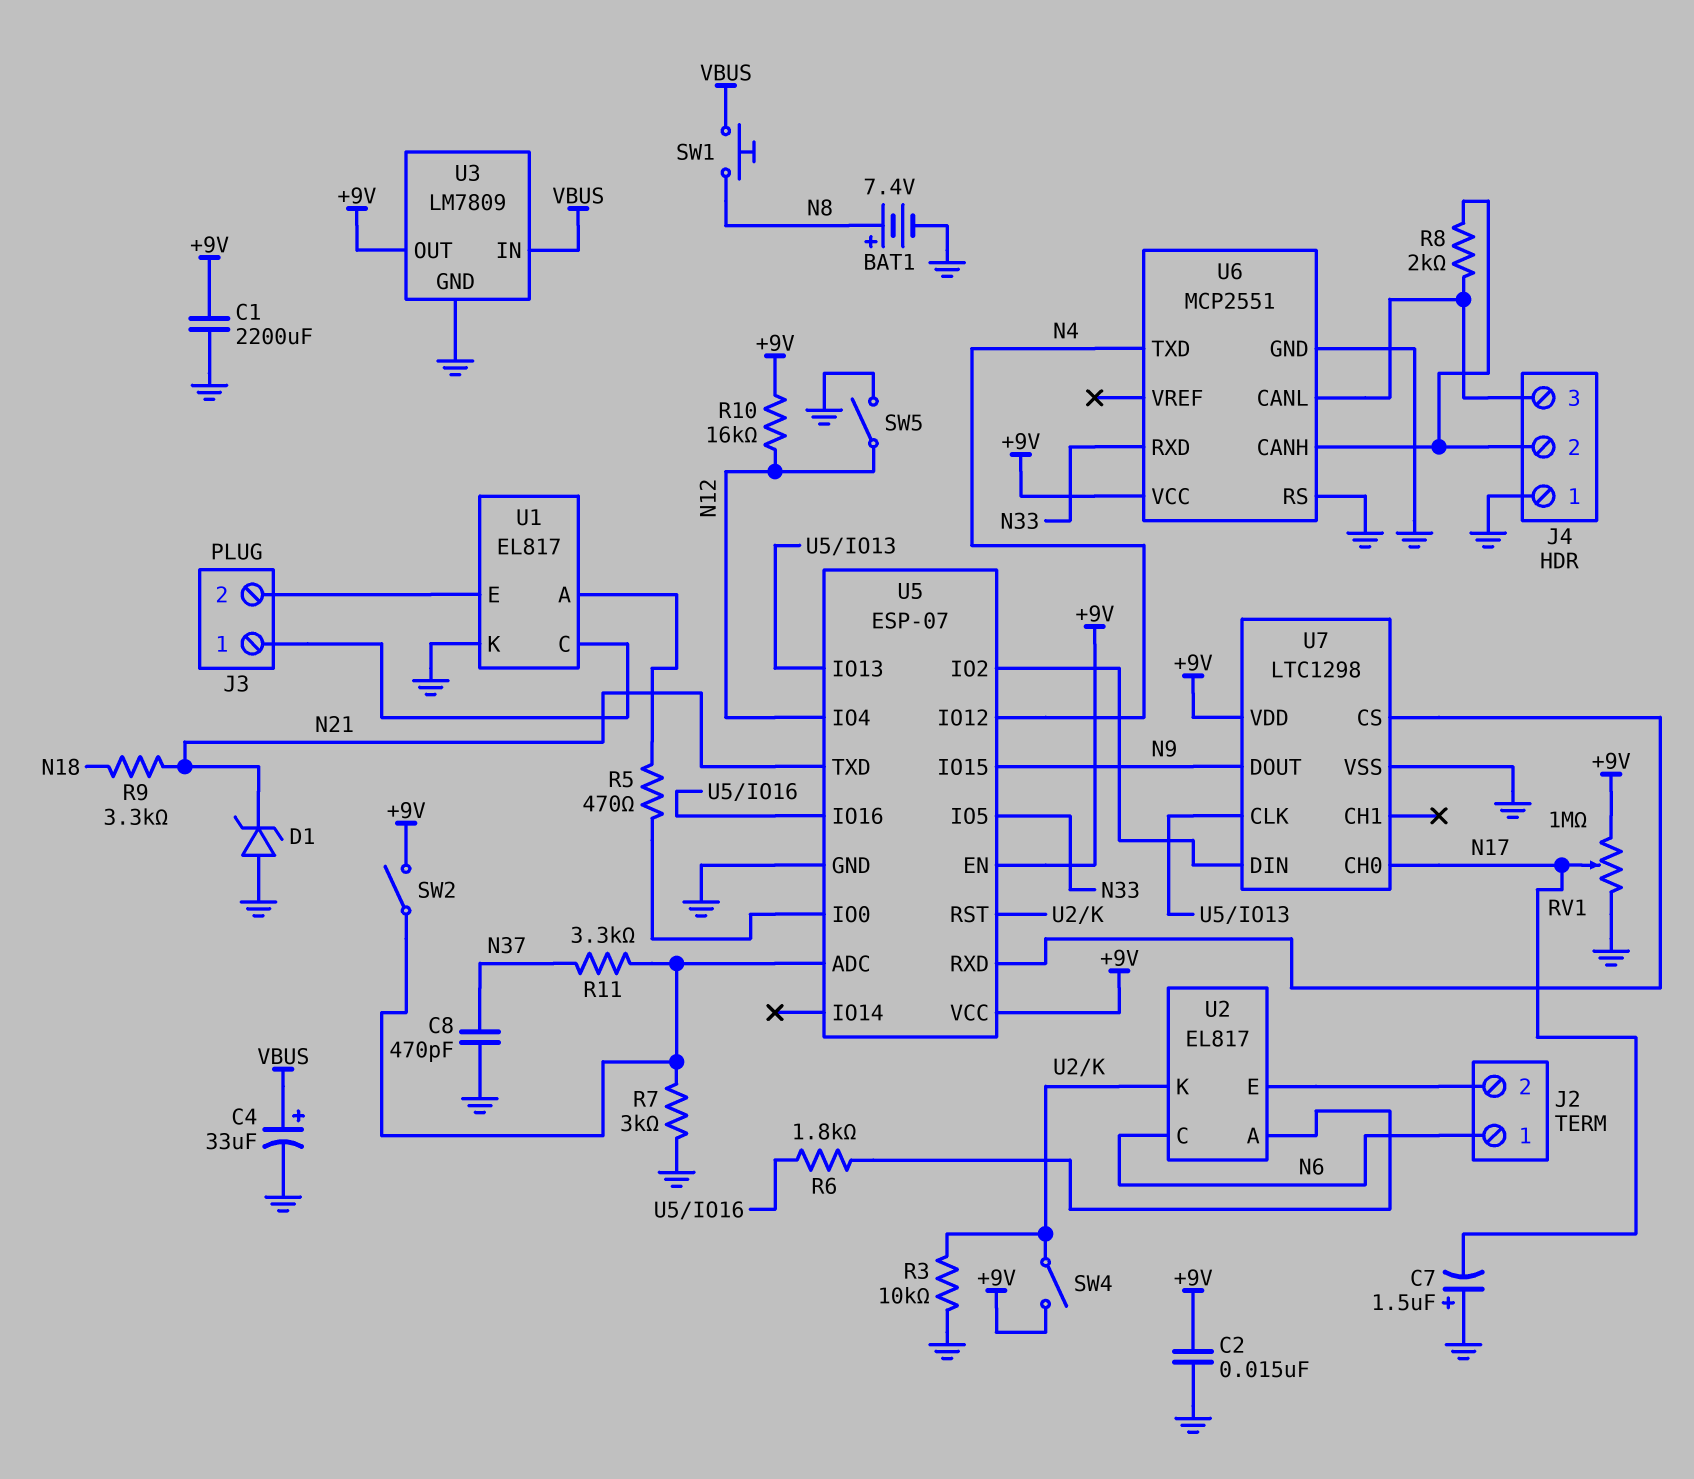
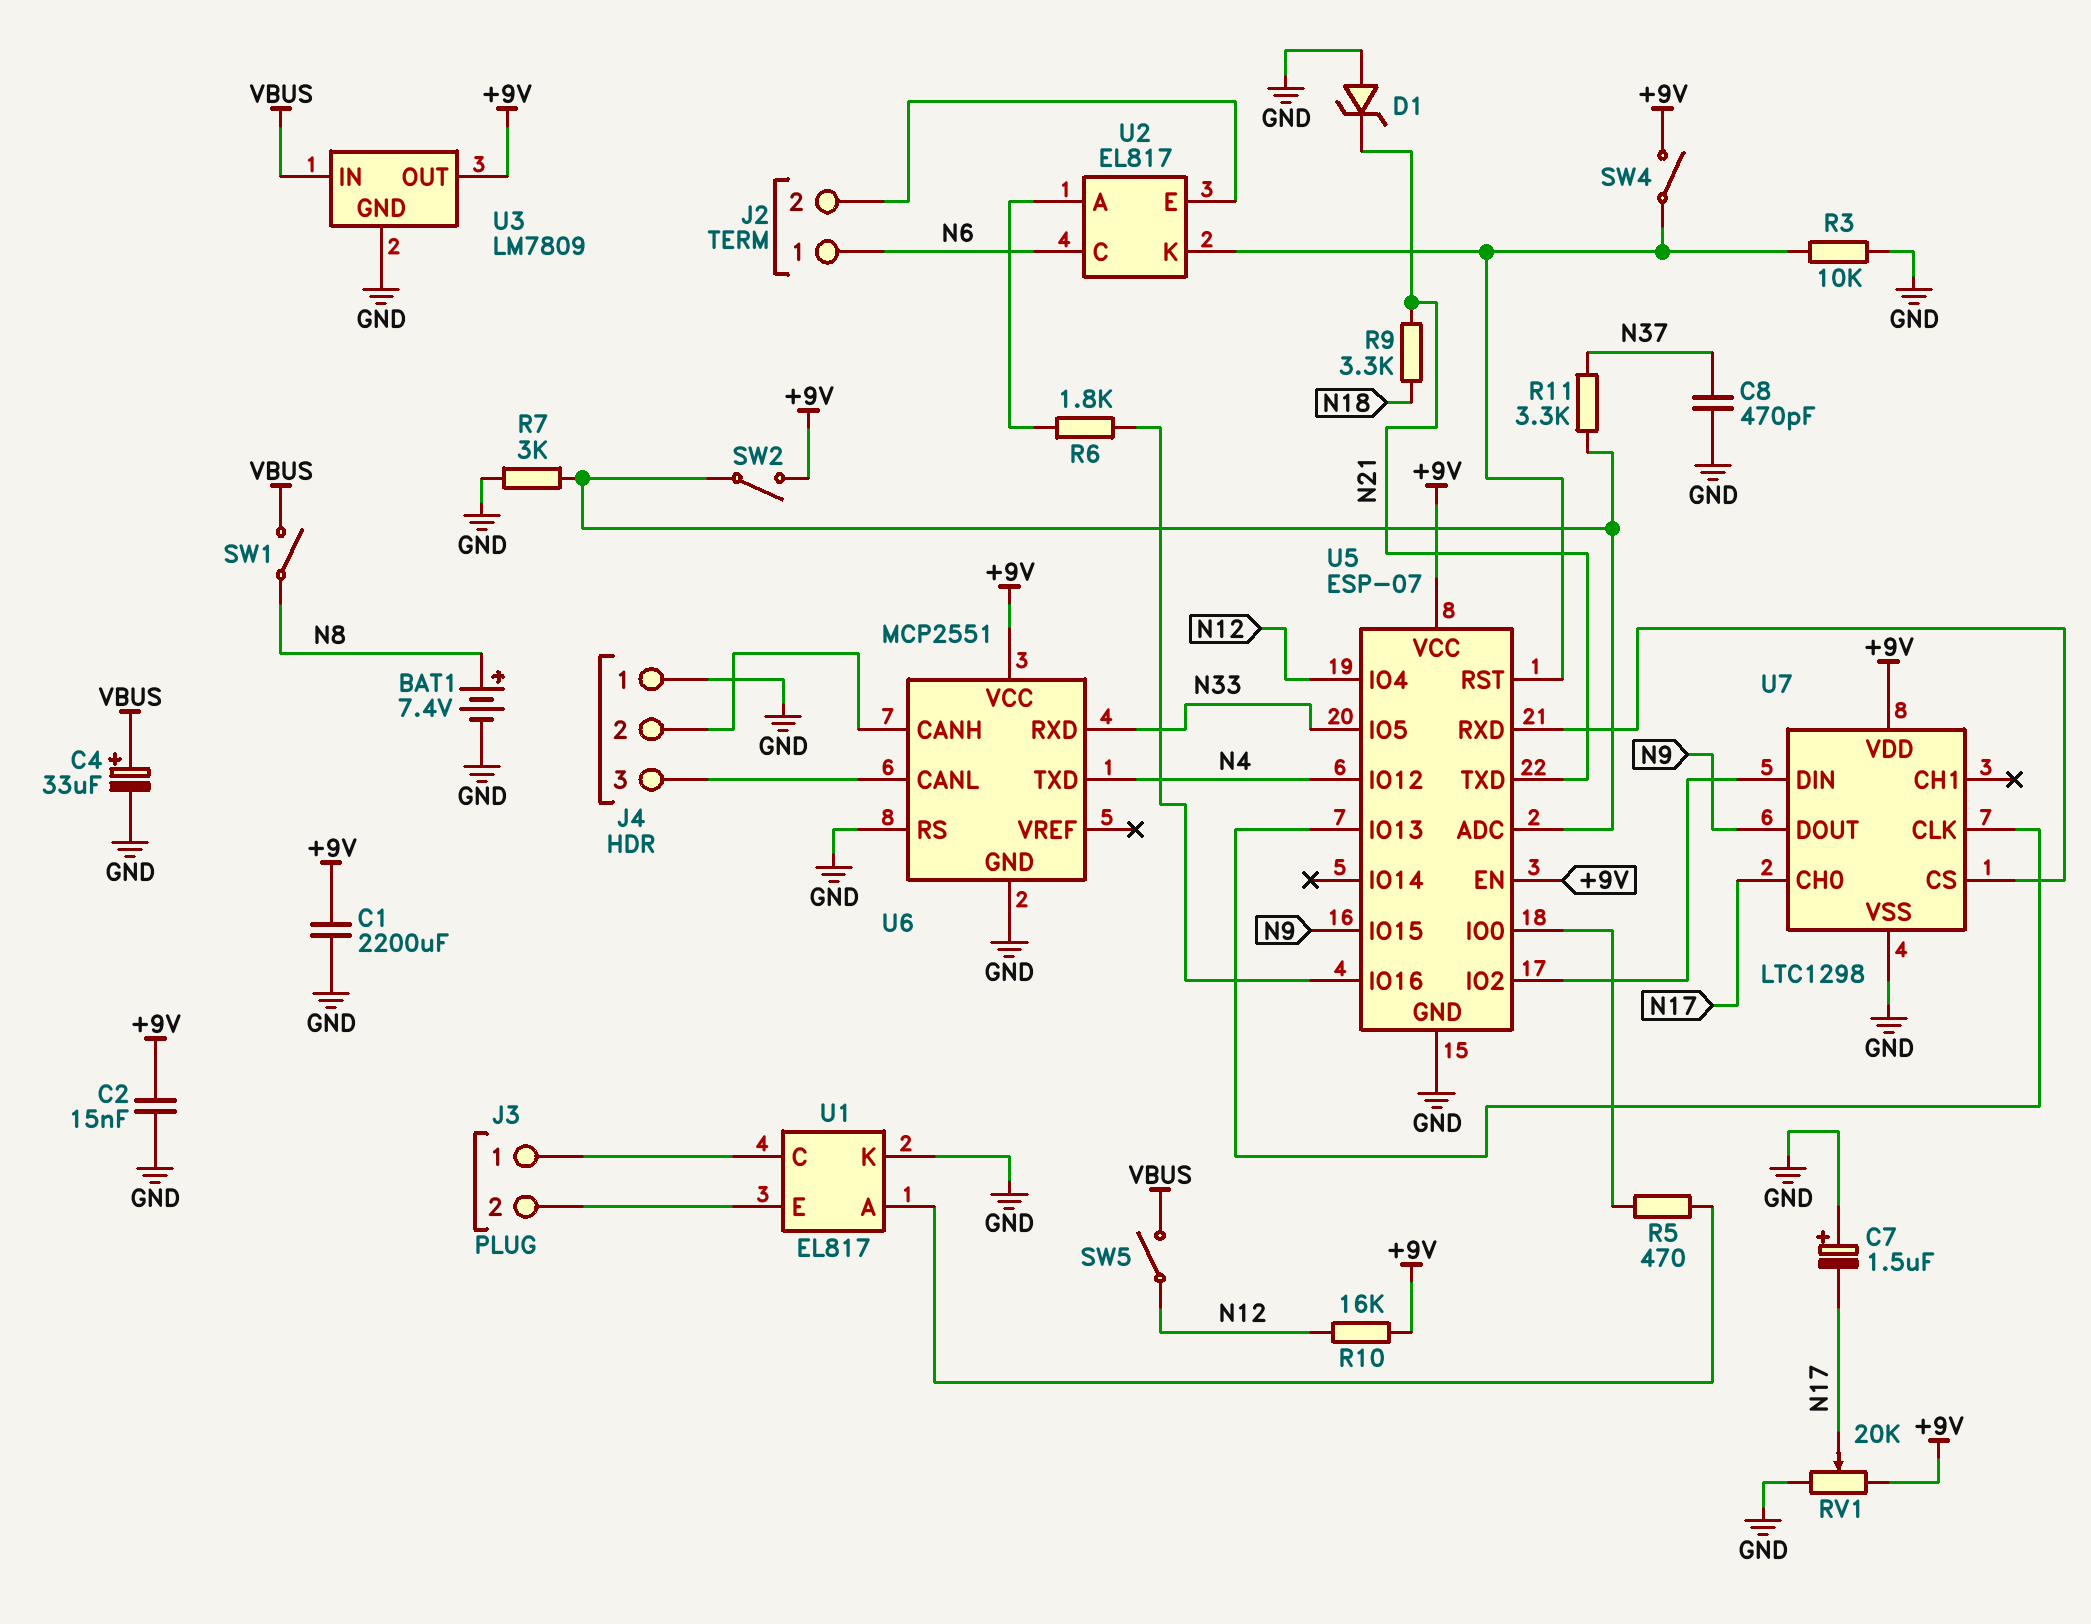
R8: 2k (J4/2, J4/3) -> none
RV1: 1M (+9V, GND, wiper N17) -> 20k (+9V, GND, wiper N17)
SW1: button (N8, VBUS) -> switch (N8, VBUS)
SW5: switch (GND, N12) -> switch (N12, VBUS)

